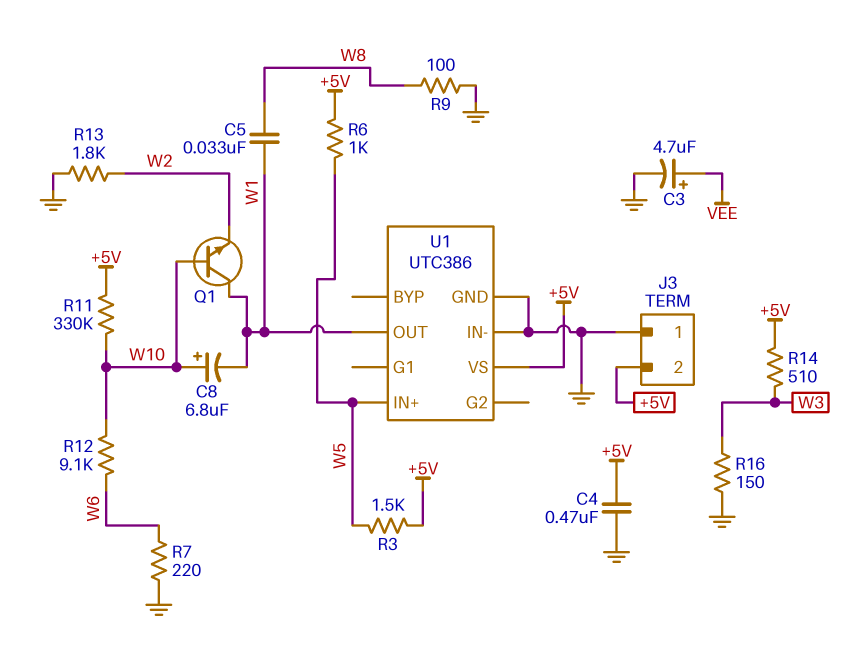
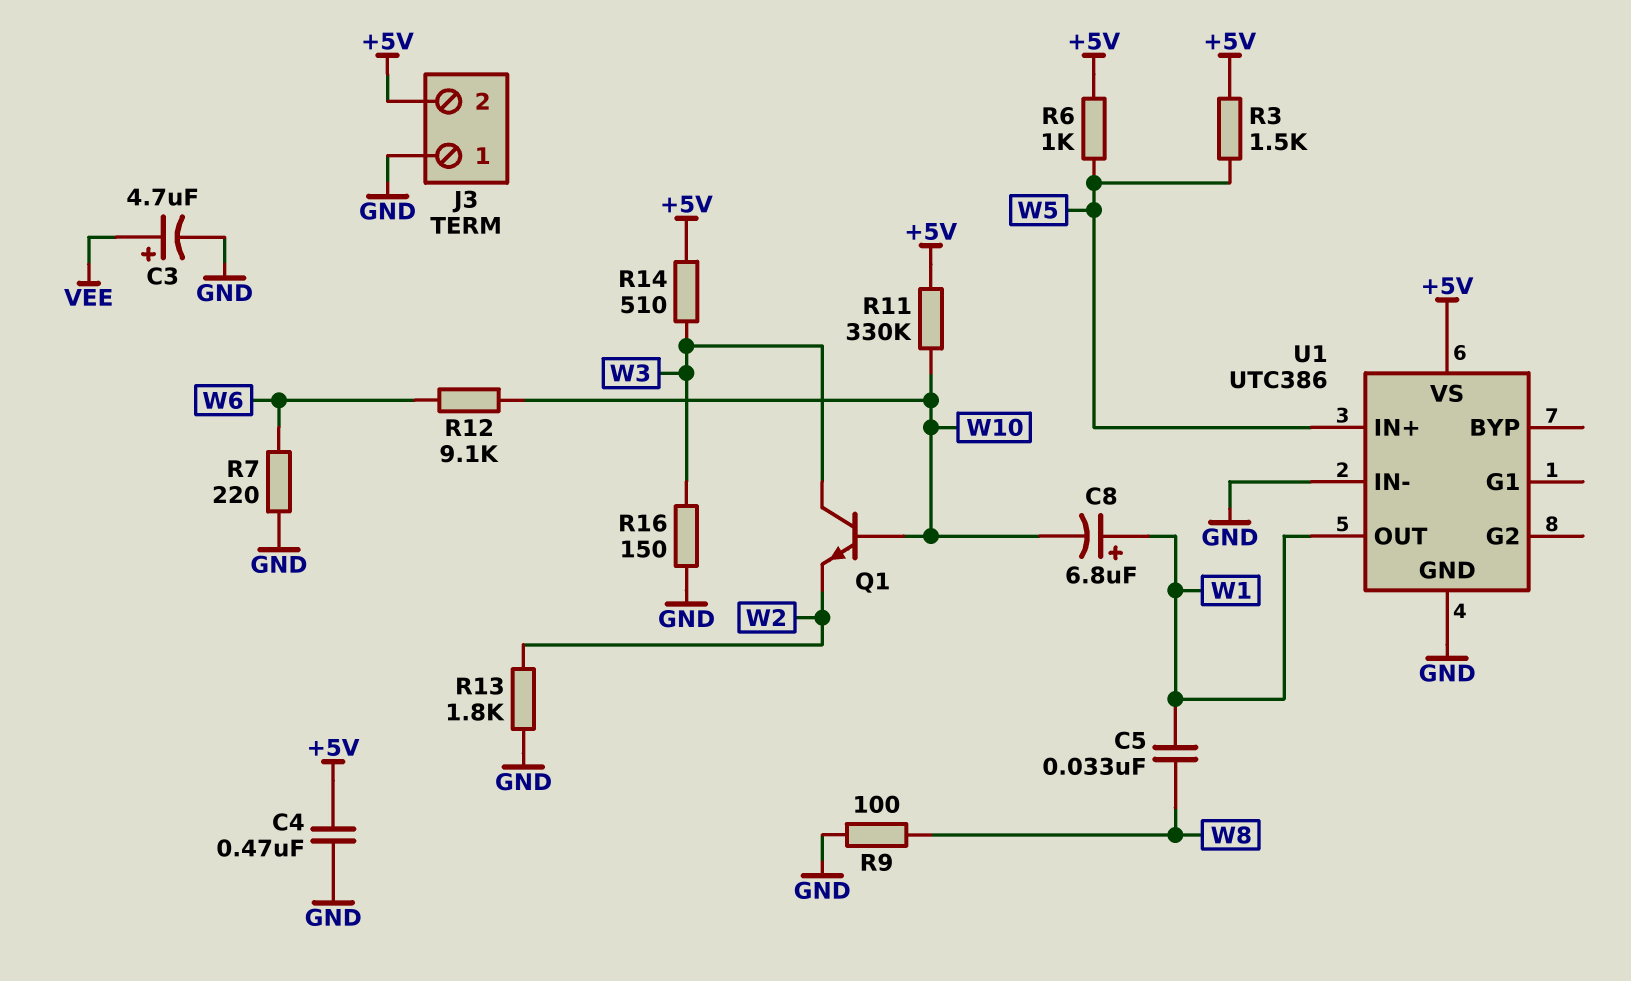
C8: 6.8uF (plus W10, minus W1) -> 6.8uF (plus W1, minus W10)
Q1: NPN (B W10, C W1, E W2) -> NPN (B W10, C W3, E W2)

